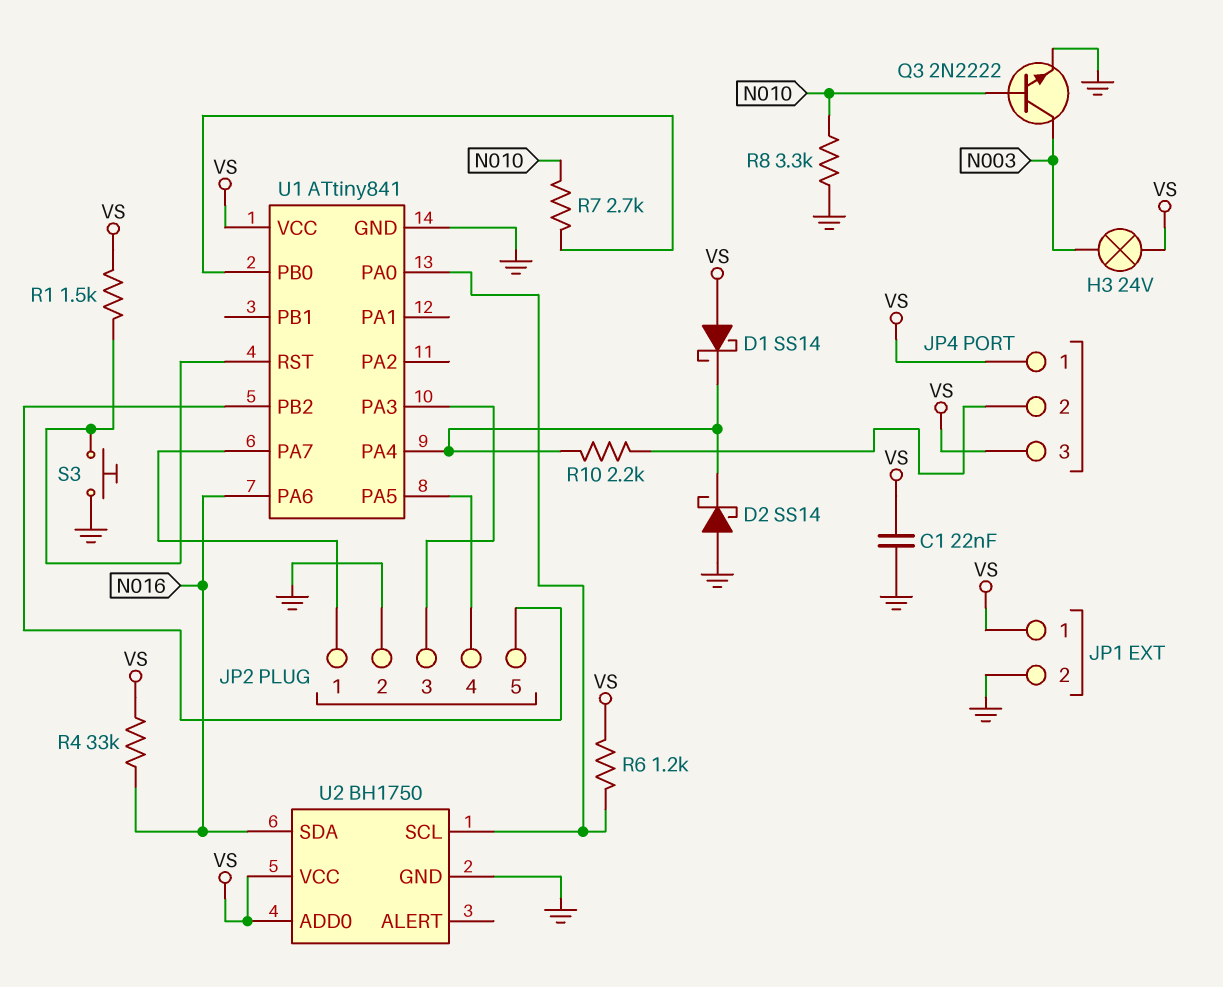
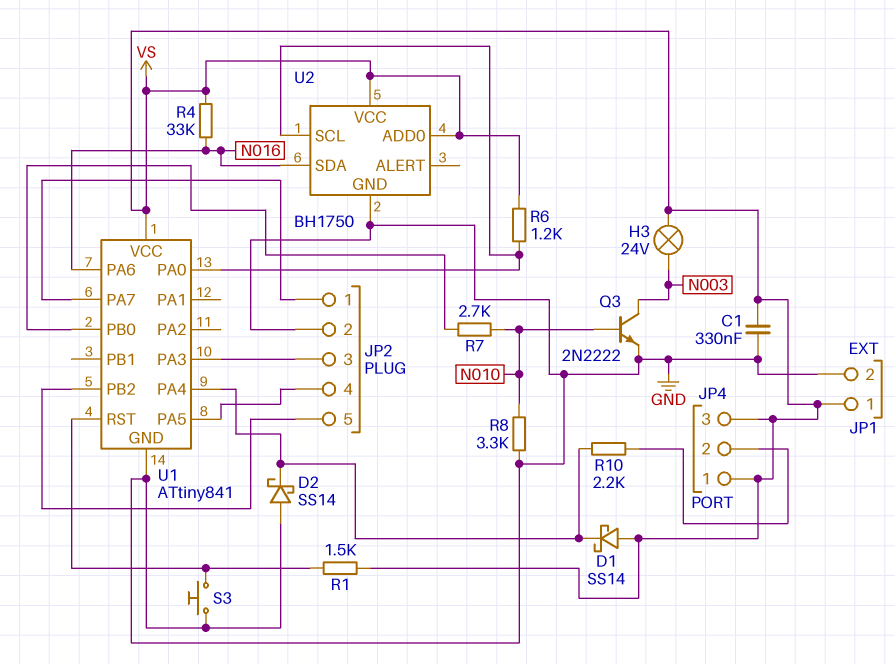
C1: 22nF (GND, VS) -> 330nF (GND, VS)

